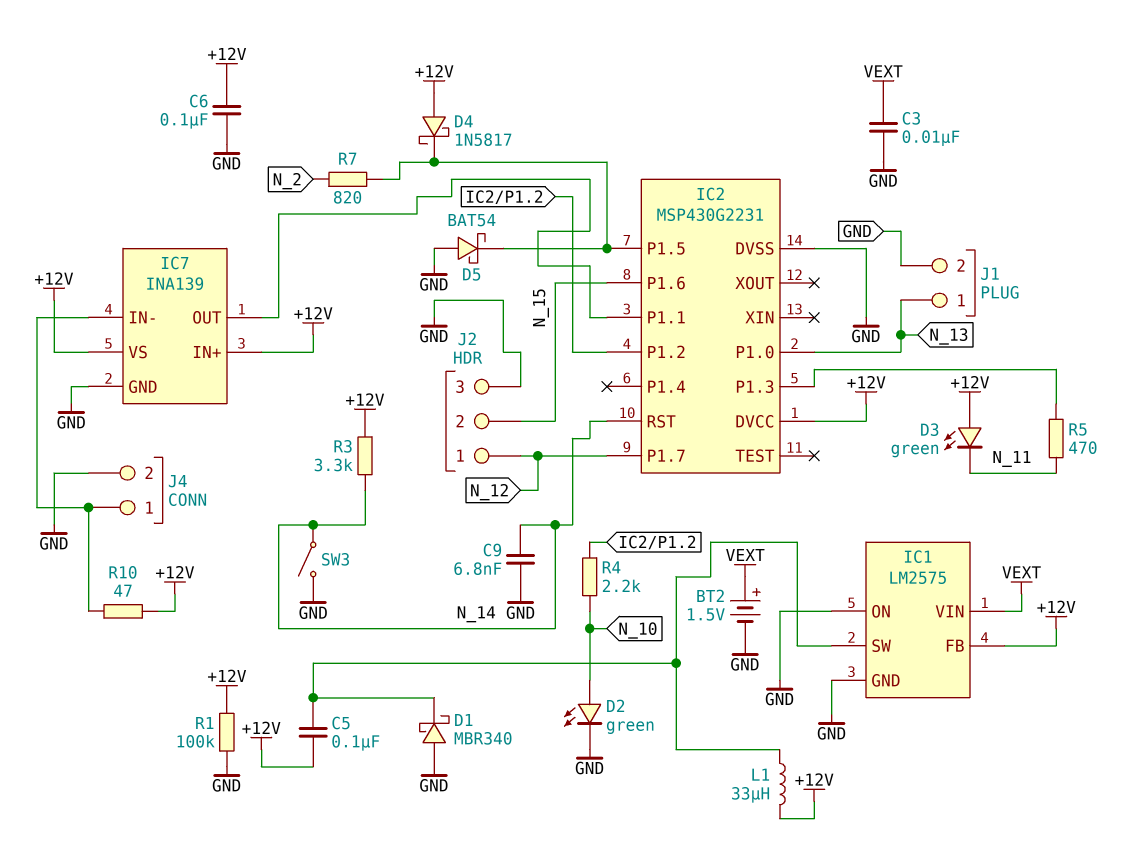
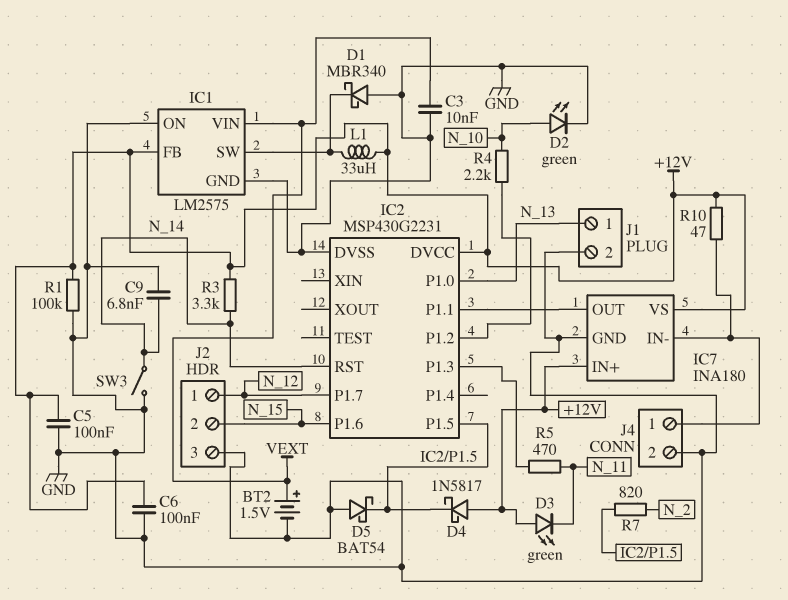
C5: 100nF (+12V, IC1/SW) -> 100nF (+12V, GND)
IC7: INA139 -> INA180

